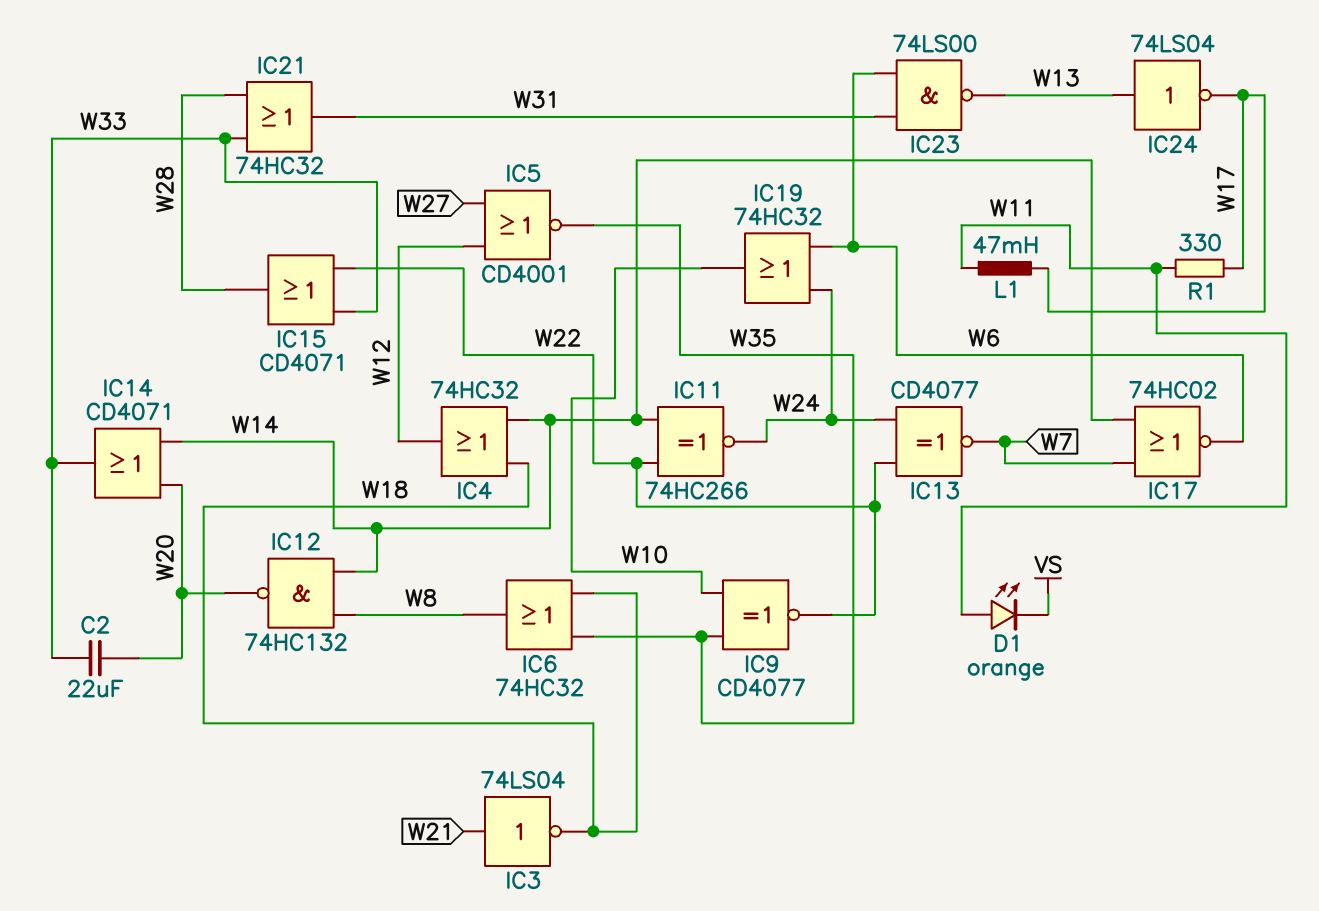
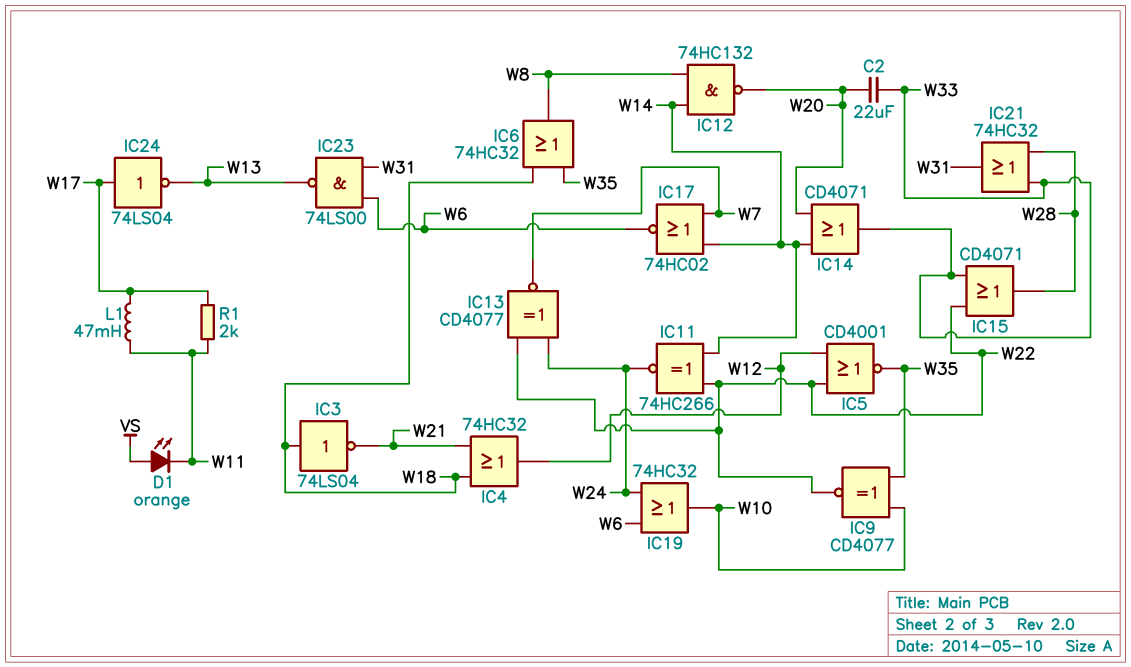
D1: LED orange (A W11, K VS) -> LED orange (A VS, K W11)
IC3: NOT 74LS04 (in W21, out W18) -> NOT 74LS04 (in W18, out W21)
IC4: OR 74HC32 (in W14, in W18, out W12) -> OR 74HC32 (in W18, in W21, out W12)
IC5: NOR CD4001 (in W12, in W27, out W35) -> NOR CD4001 (in W12, in W22, out W35)
IC24: NOT 74LS04 (in W13, out W17) -> NOT 74LS04 (in W17, out W13)
R1: 330 (W11, W17) -> 2k (W11, W17)

